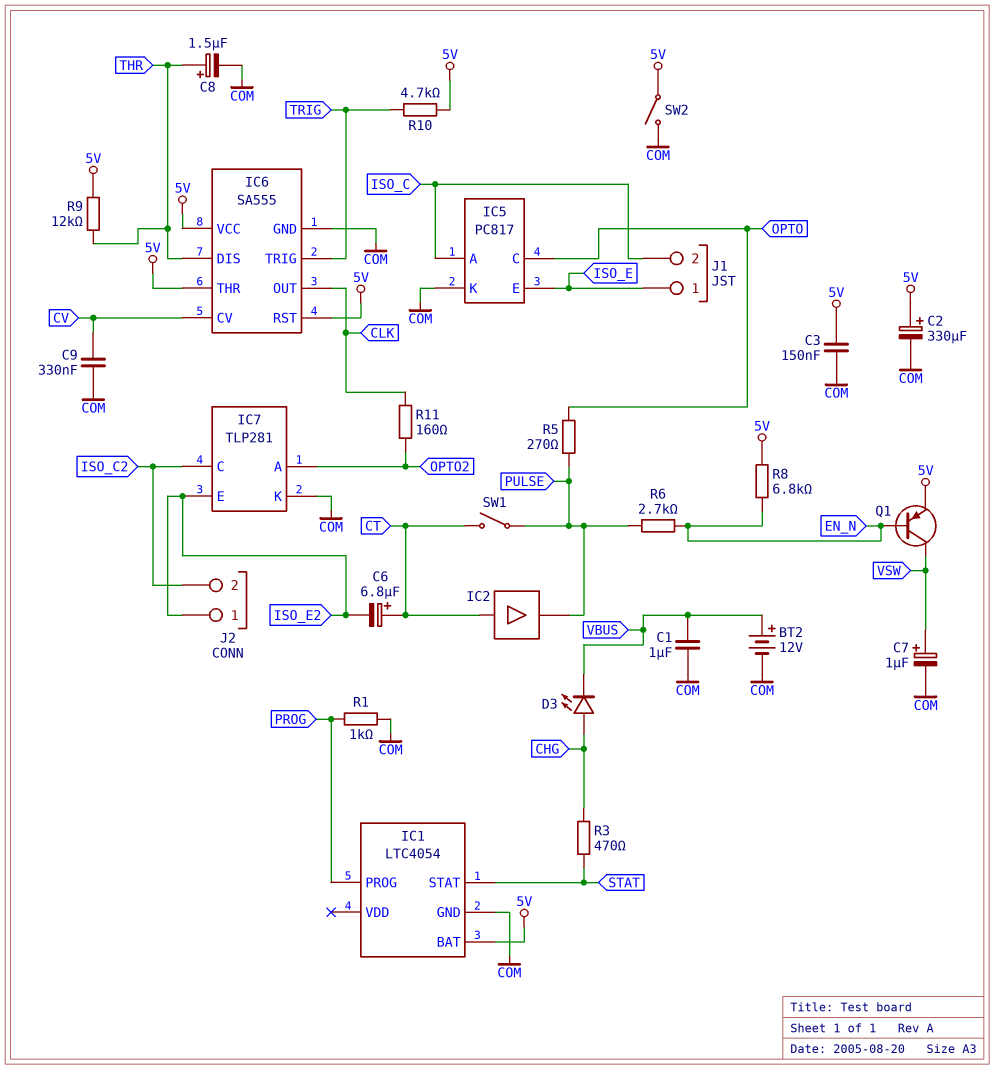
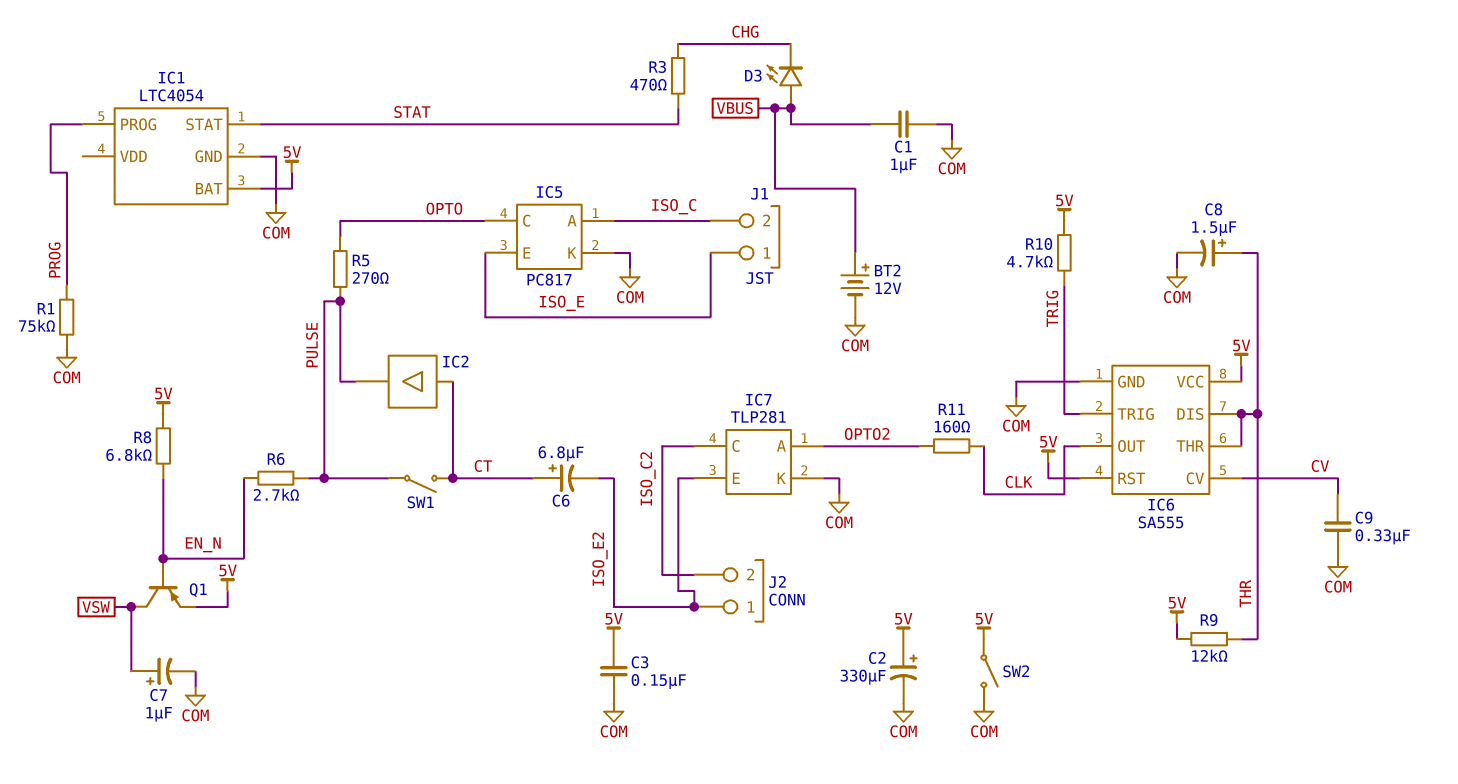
D3: LED (A CHG, K VBUS) -> LED (A VBUS, K CHG)
IC6 pin THR: 5V -> THR
R1: 1k (COM, PROG) -> 75k (COM, PROG)

